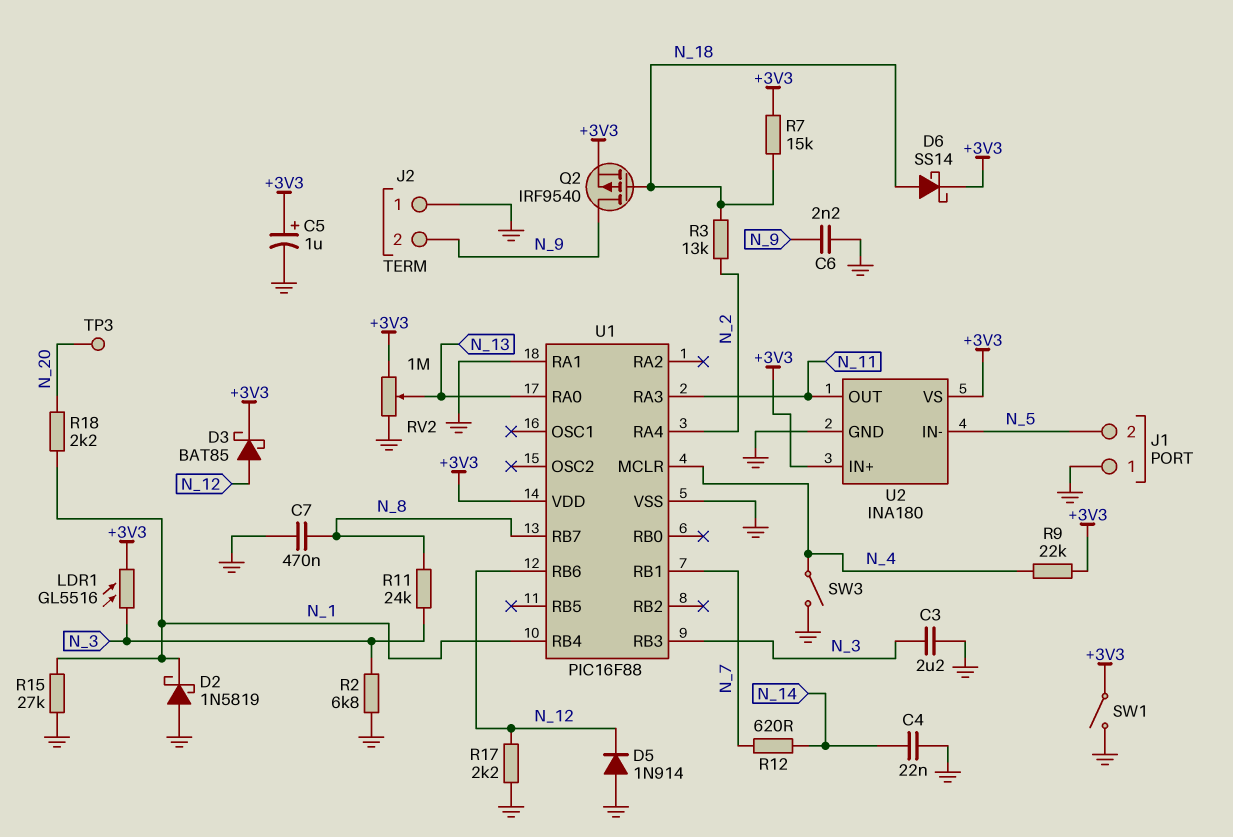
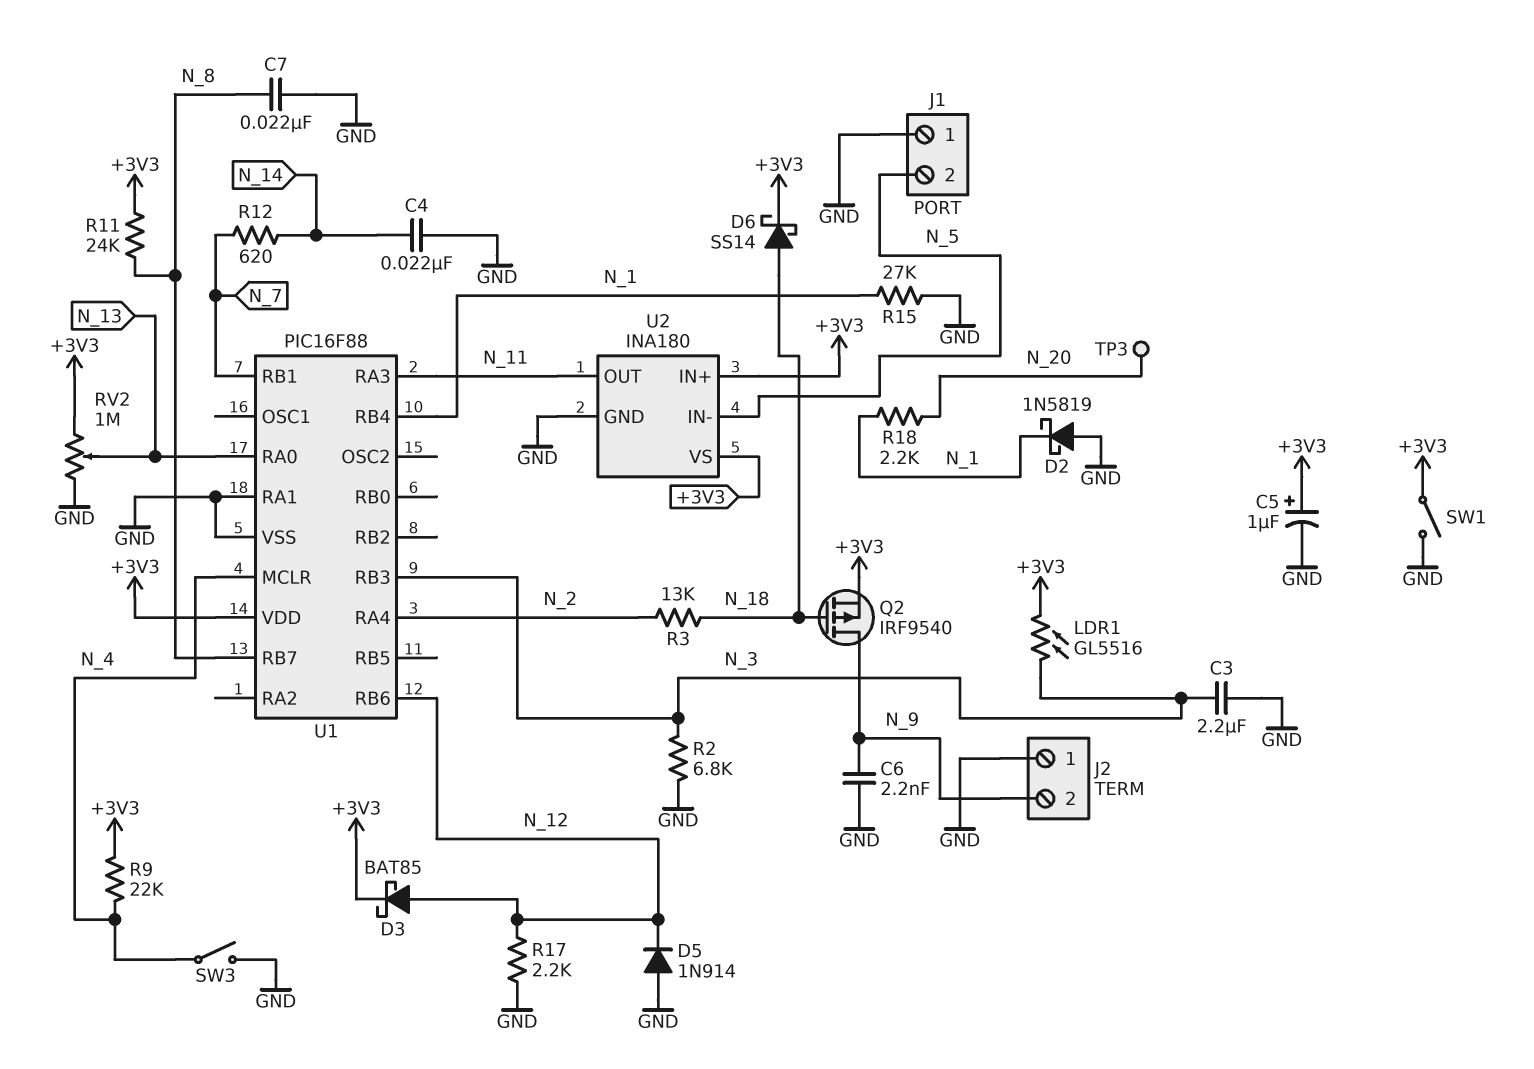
C7: 470nF (GND, N_8) -> 22nF (GND, N_8)
R7: 15k (+3V3, N_18) -> none
R11: 24k (N_3, N_8) -> 24k (+3V3, N_8)

